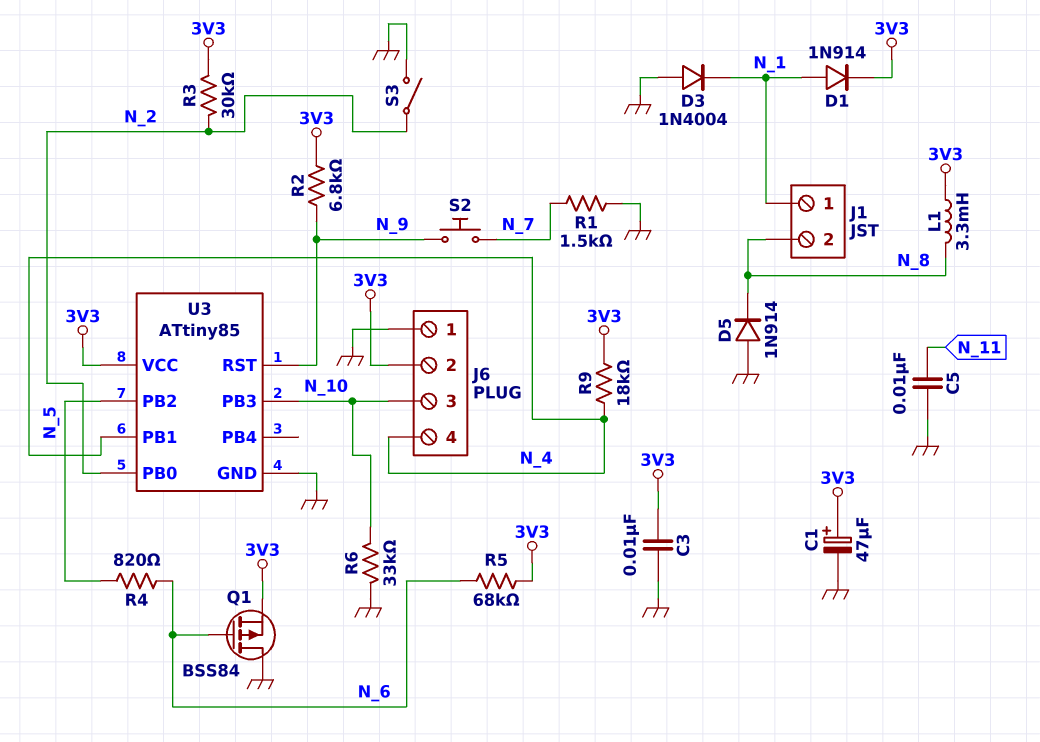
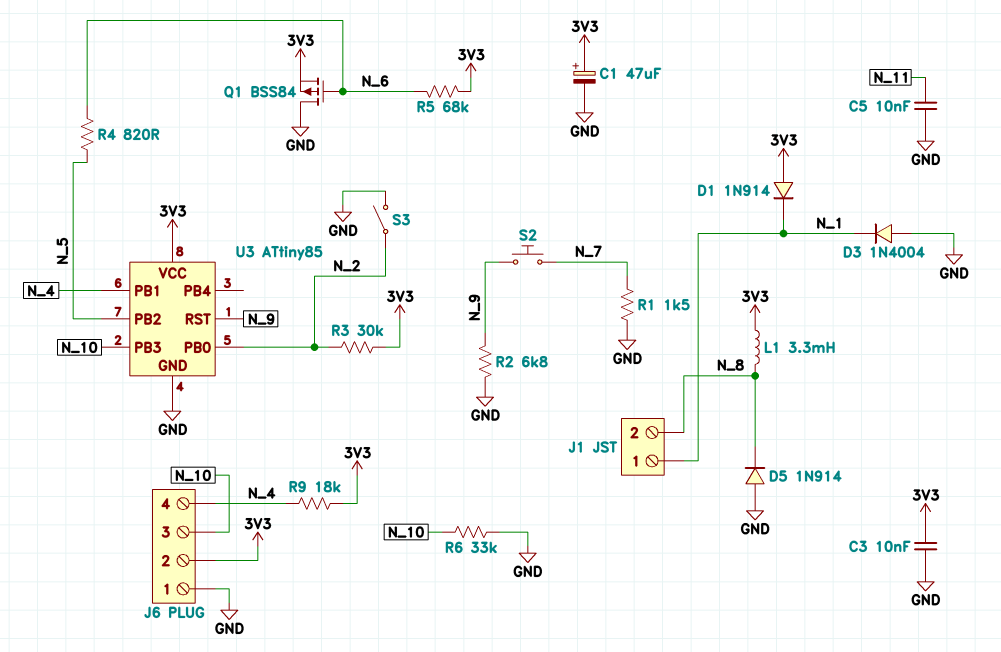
D1: diode 1N914 (A N_1, K 3V3) -> diode 1N914 (A 3V3, K N_1)
R2: 6.8k (3V3, N_9) -> 6.8k (GND, N_9)

